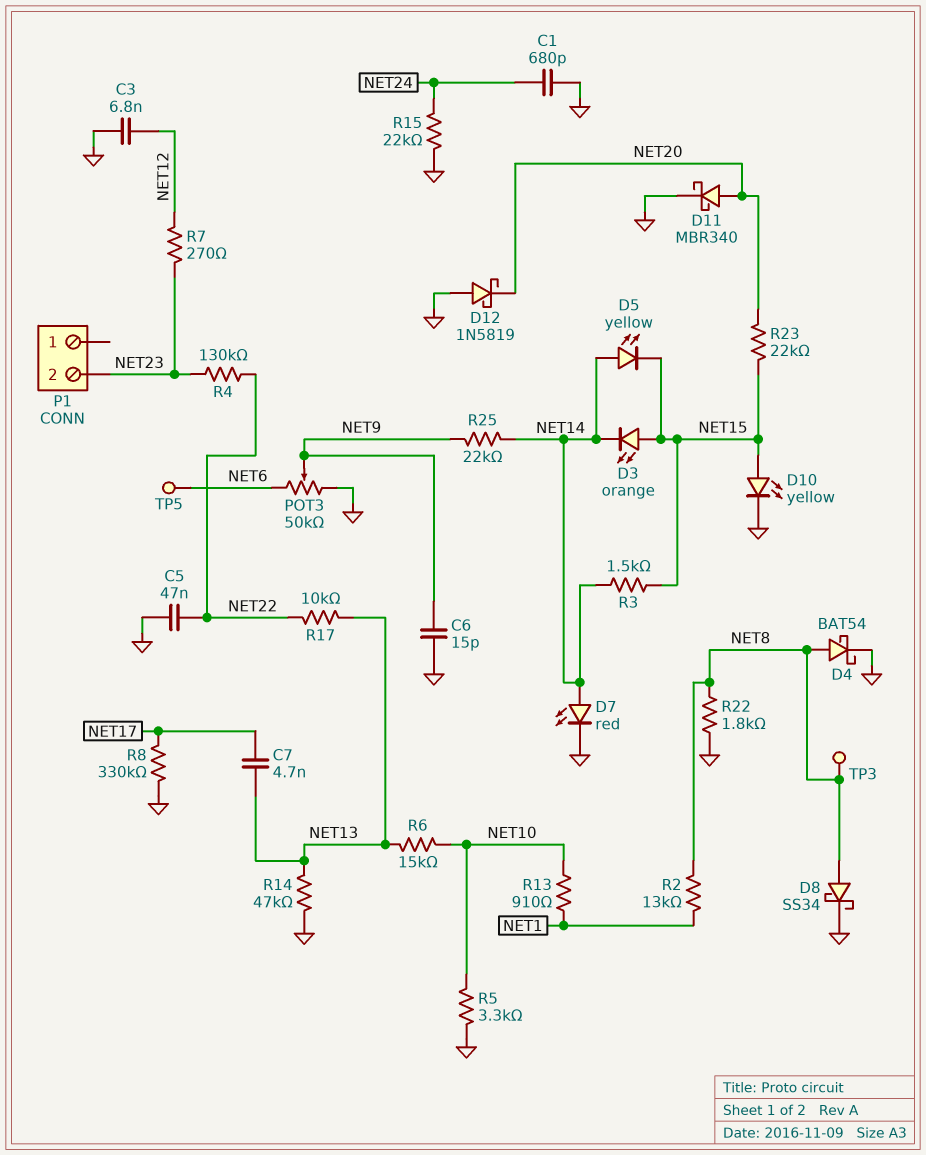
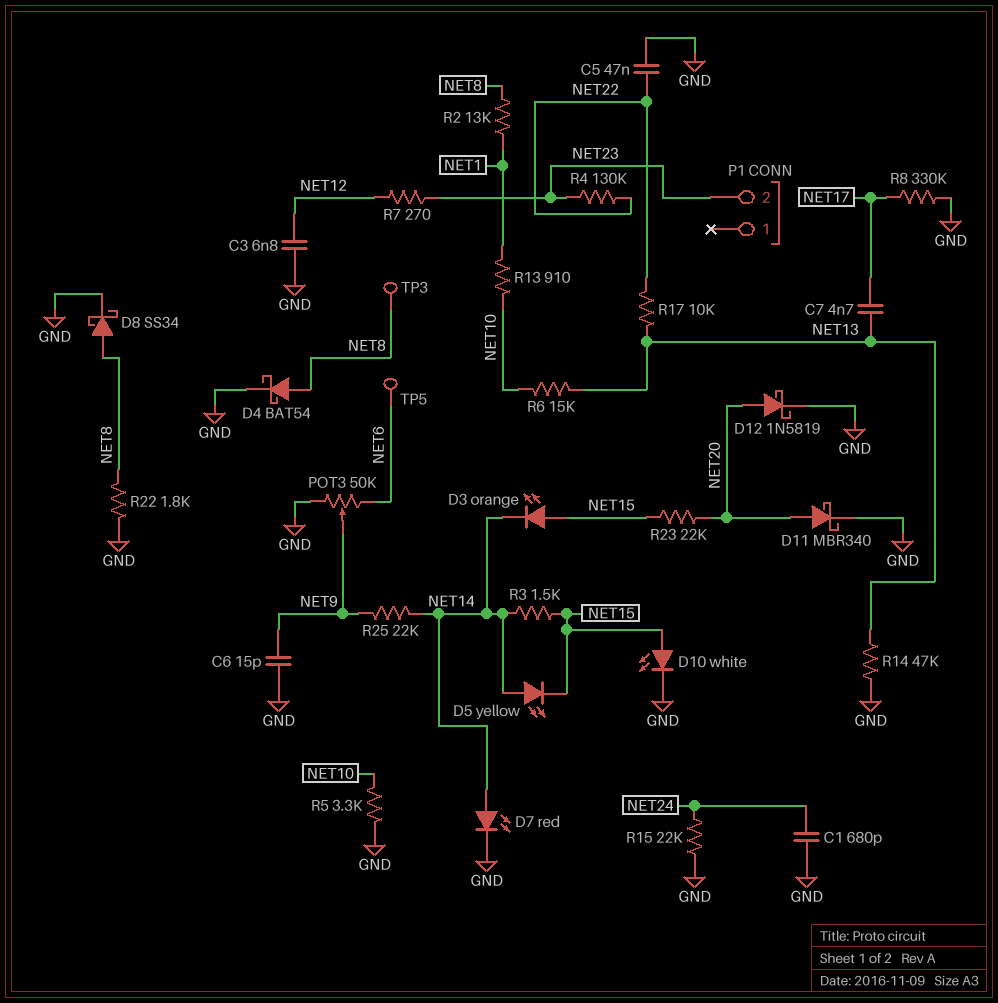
D10: LED yellow (A NET15, K GND) -> LED white (A NET15, K GND)
D12: schottky 1N5819 (A GND, K NET20) -> schottky 1N5819 (A NET20, K GND)

